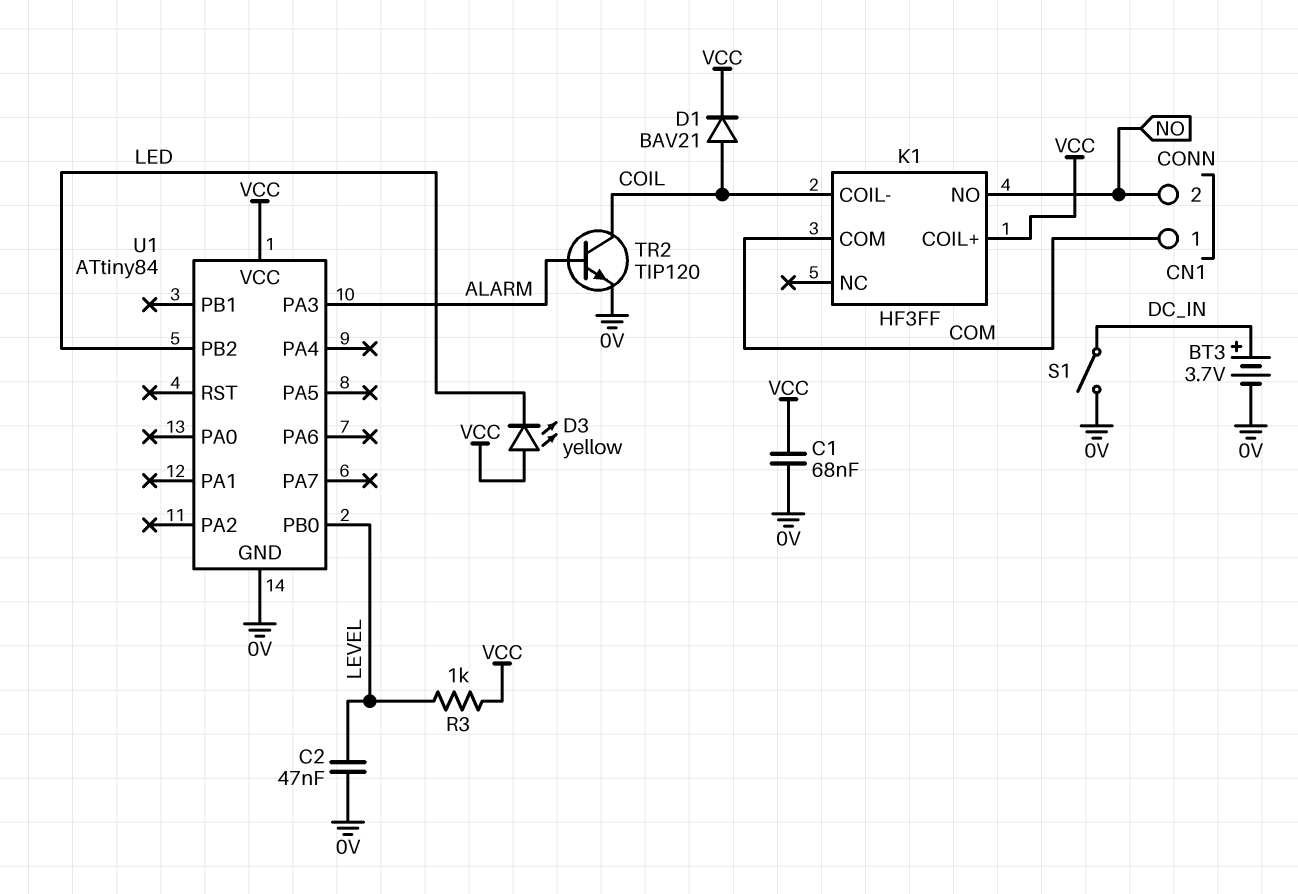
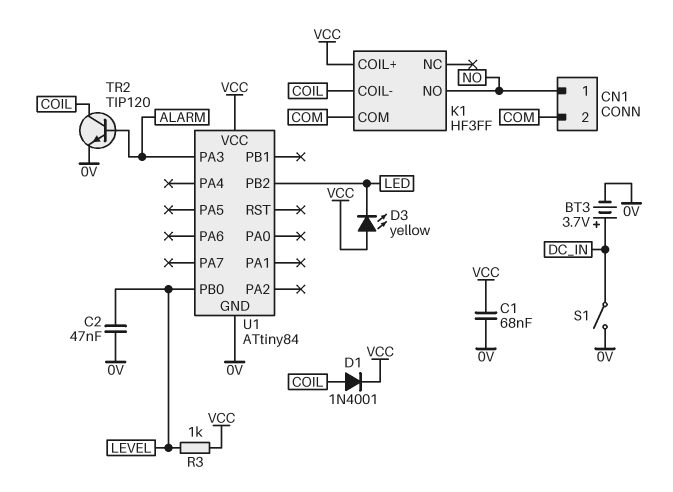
CN1 pin 1: COM -> NO
CN1 pin 2: NO -> COM
D1: diode BAV21 (A COIL, K VCC) -> diode 1N4001 (A COIL, K VCC)

